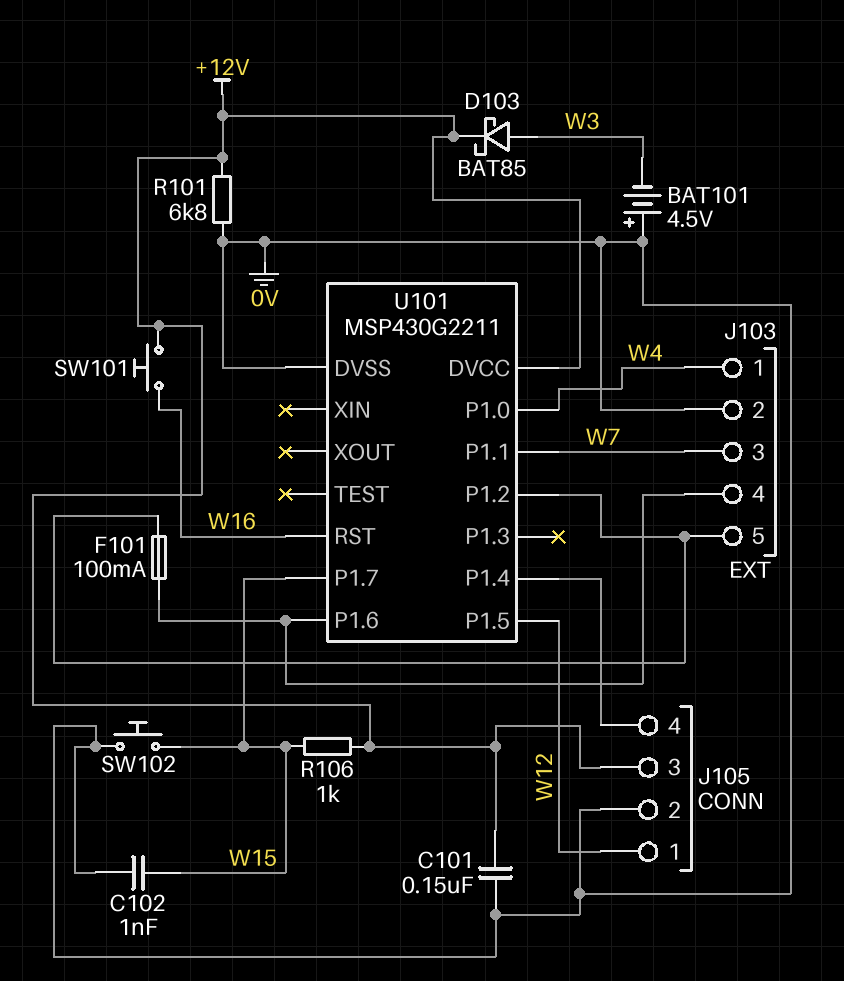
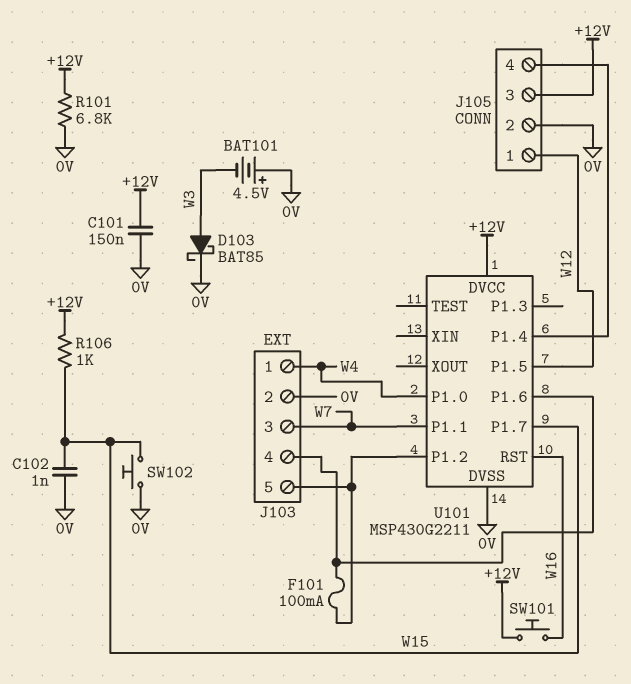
D103: schottky BAT85 (A W3, K +12V) -> schottky BAT85 (A W3, K 0V)

